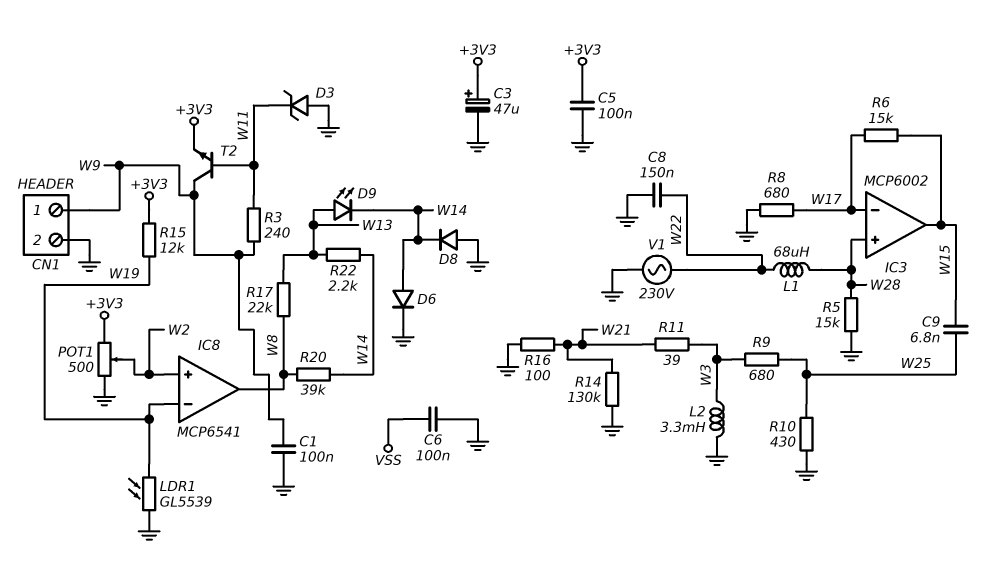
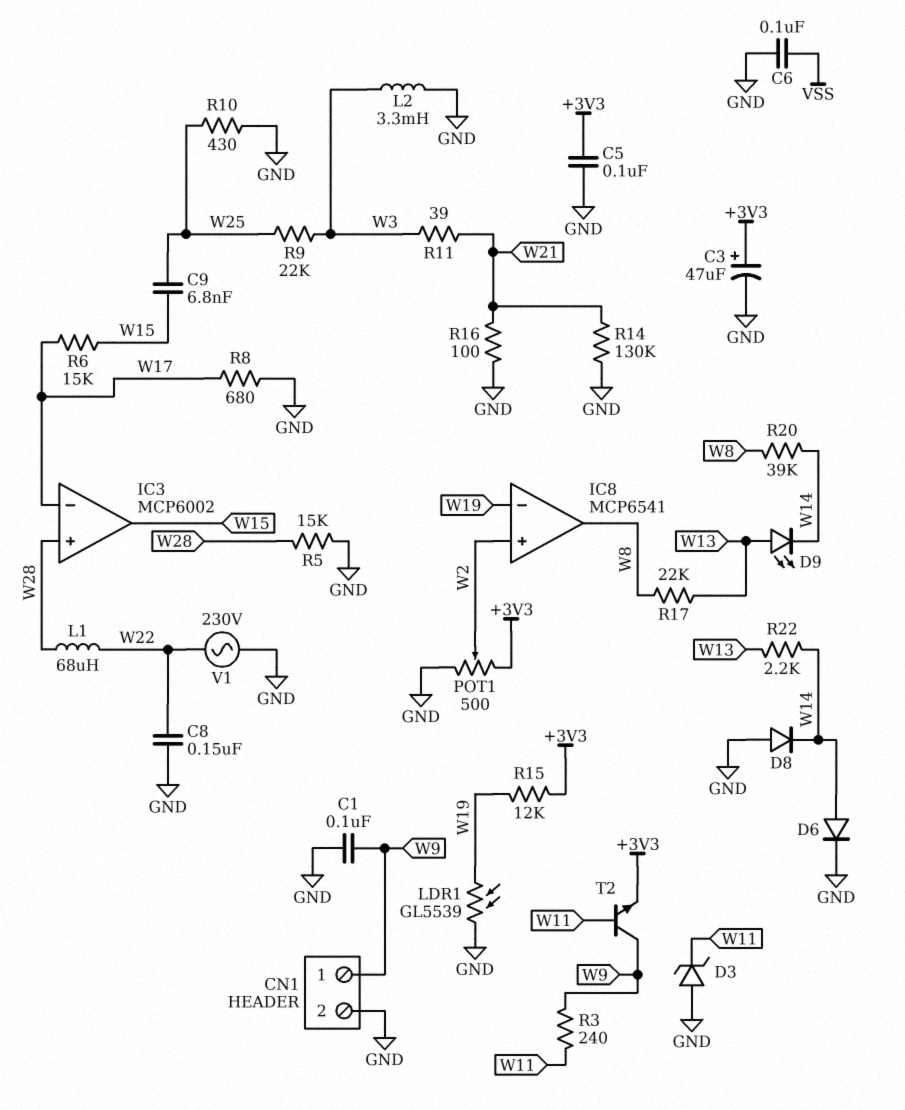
R9: 680 (W3, W25) -> 22k (W3, W25)

